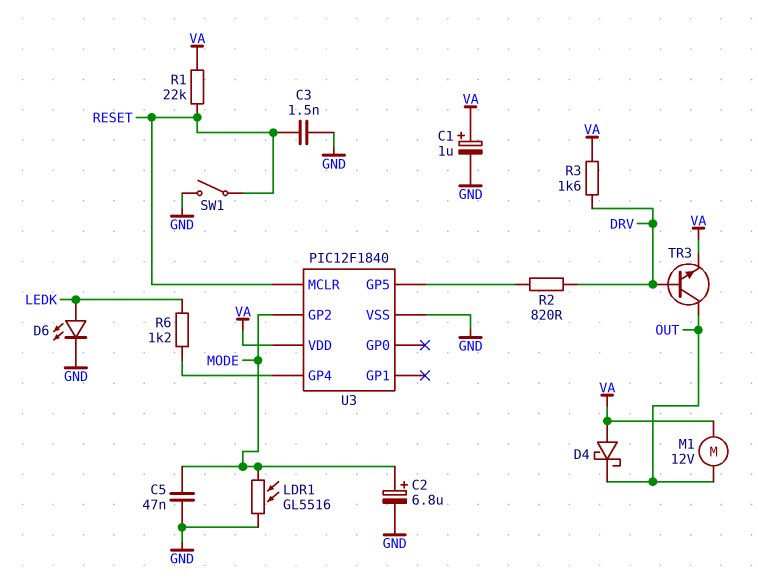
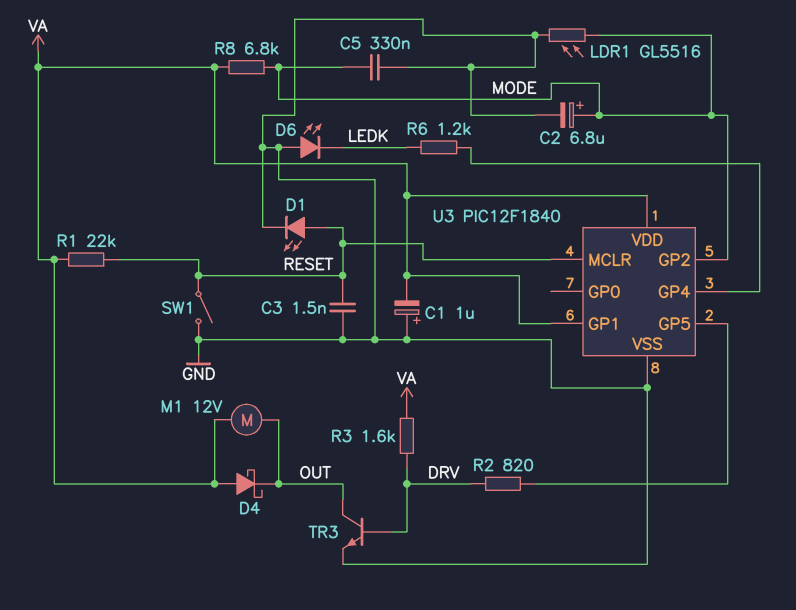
C1: 1uF (plus VA, minus GND) -> 1uF (plus GND, minus VA)
C5: 47nF (GND, MODE) -> 330nF (GND, MODE)
D1: none -> LED (A RESET, K GND)
D6: LED (A LEDK, K GND) -> LED (A GND, K LEDK)
R8: none -> 6.8k (MODE, VA)
TR3: NPN (B DRV, C OUT, E VA) -> NPN (B DRV, C OUT, E GND)
U3 pin GP1: none -> VA

